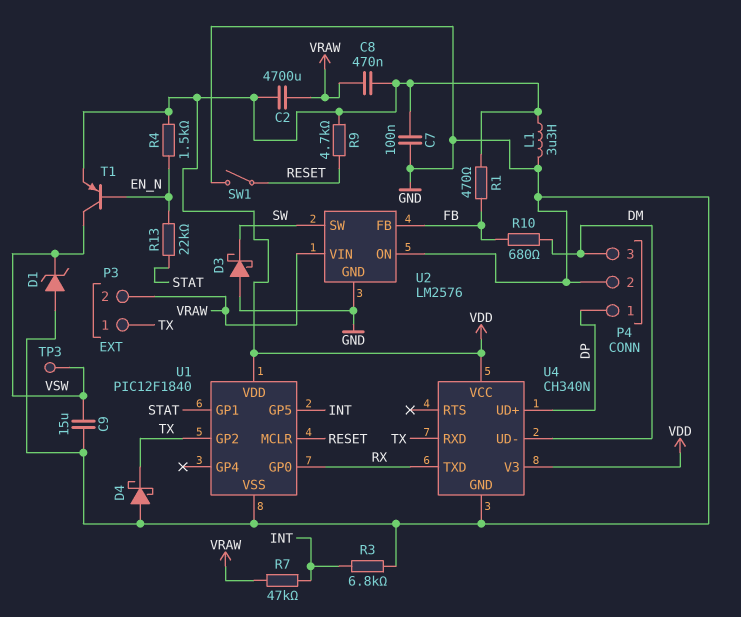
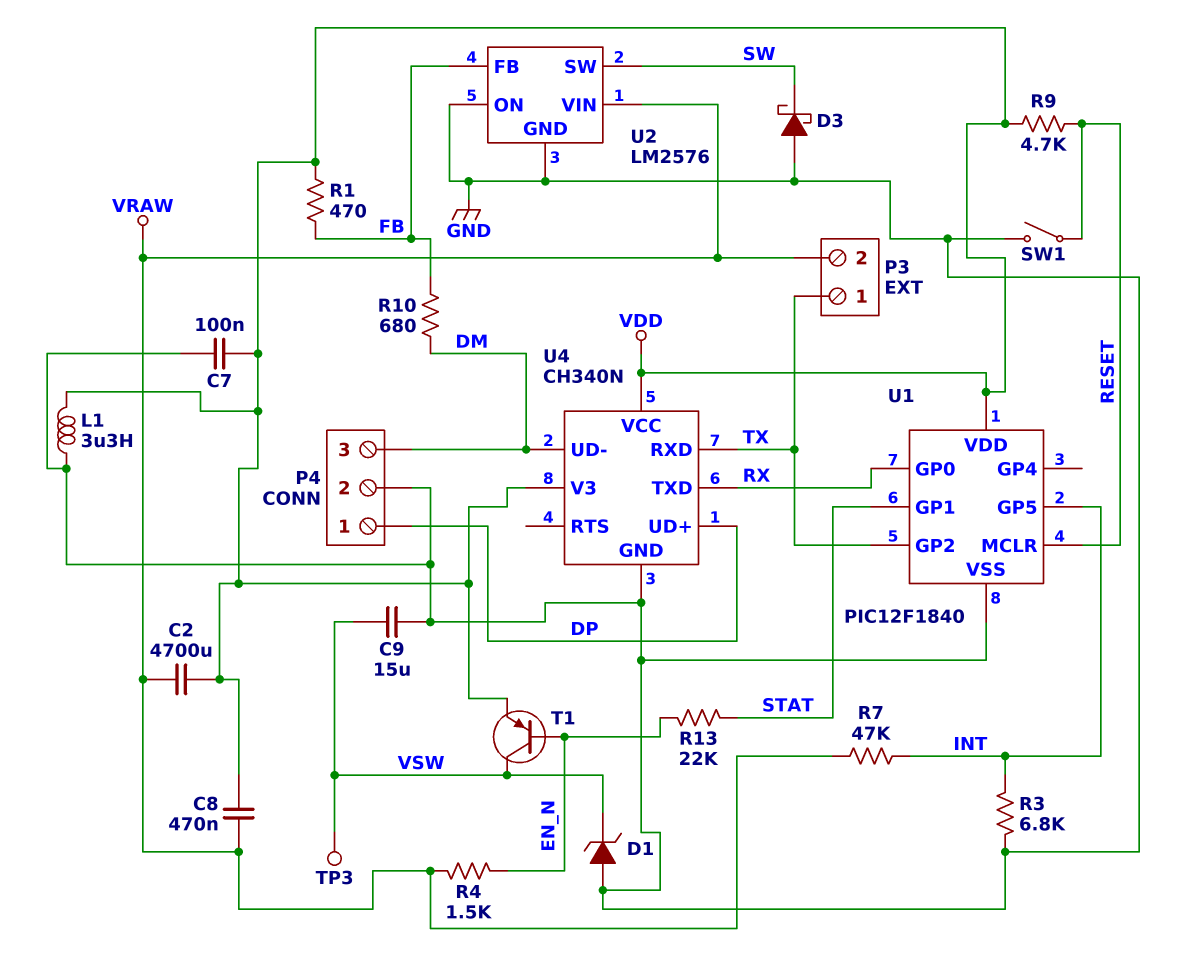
D4: schottky (A GND, K TX) -> none
R4: 1.5k (EN_N, VDD) -> 1.5k (EN_N, VRAW)

